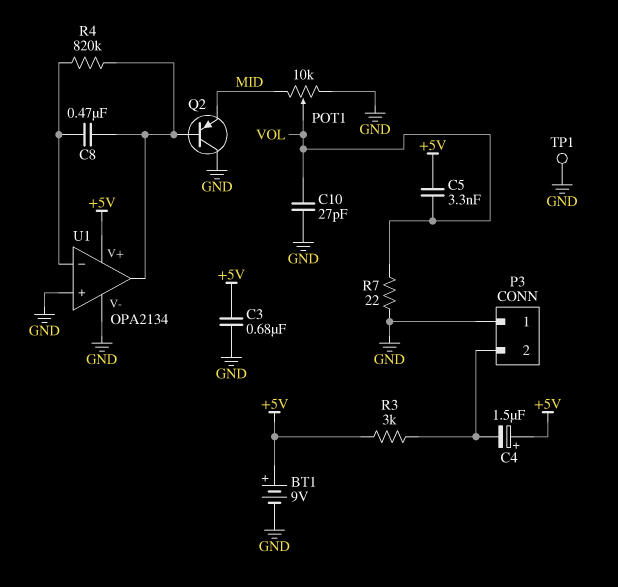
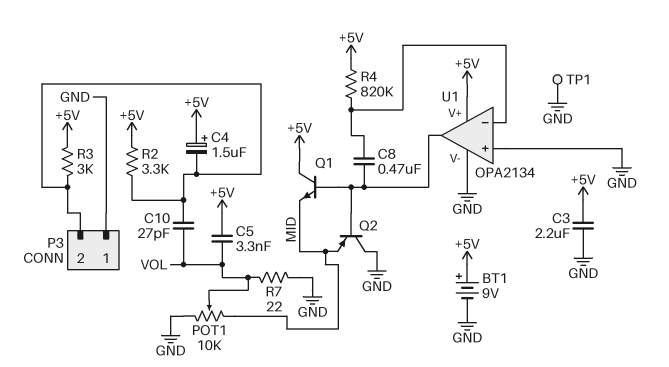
C3: 680nF (+5V, GND) -> 2.2uF (+5V, GND)
C10: 27pF (GND, VOL) -> 27pF (P3/2, VOL)
Q1: none -> NPN (B U1/out, C +5V, E MID)
R2: none -> 3.3k (+5V, P3/2)
R4: 820k (U1/in-, U1/out) -> 820k (+5V, U1/in-)

